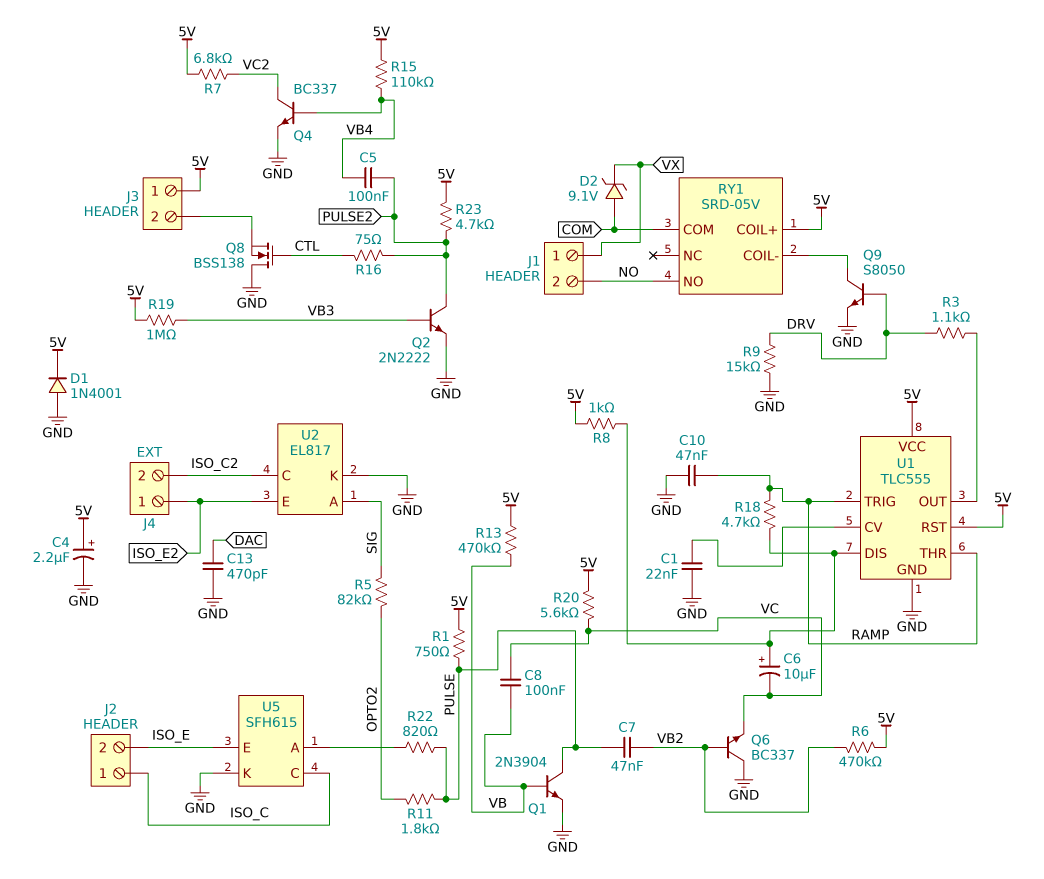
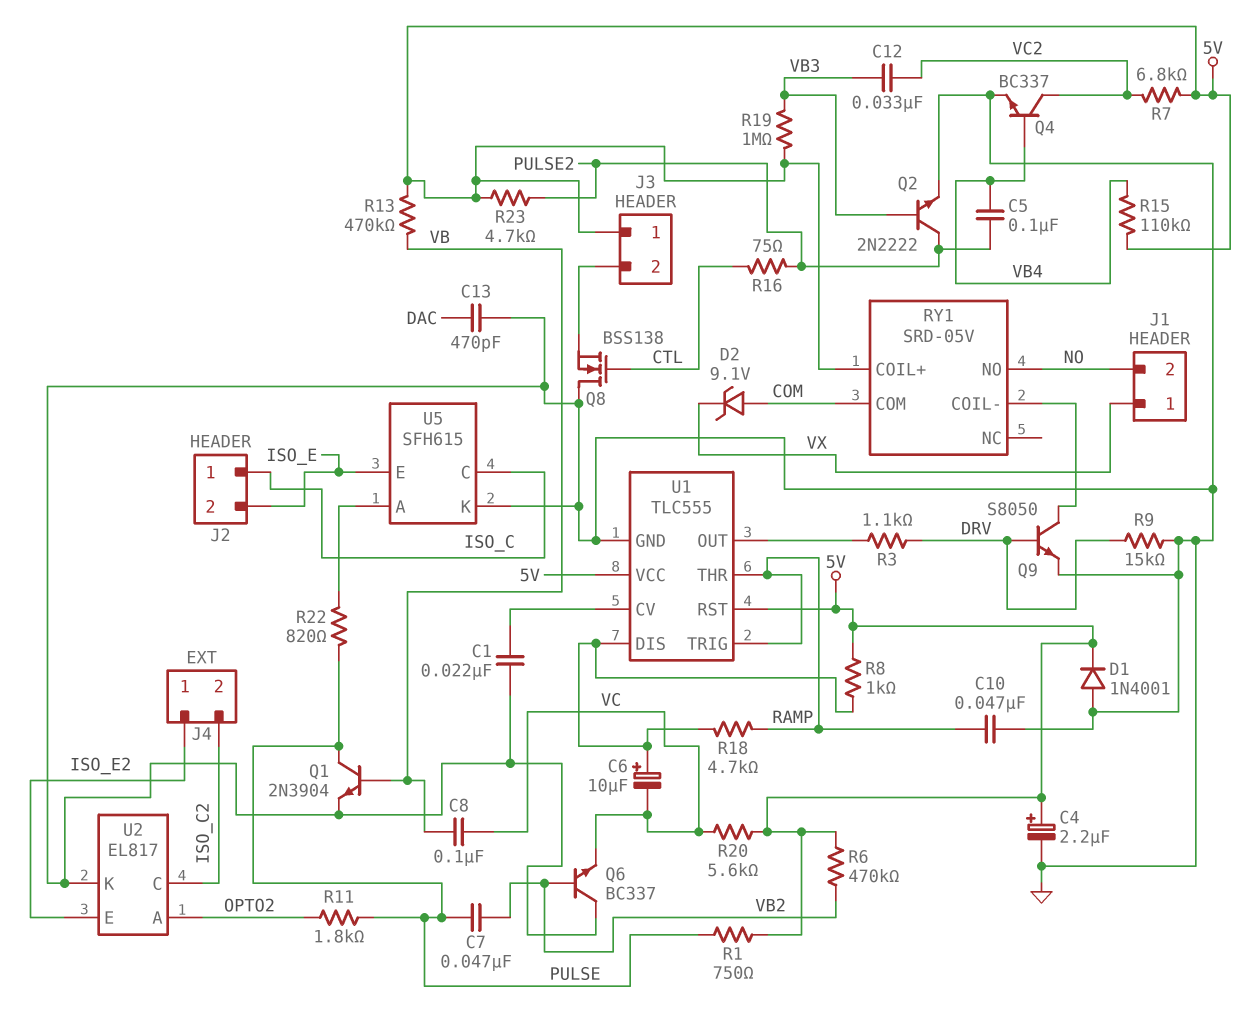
C12: none -> 33nF (VB3, VC2)
R5: 82k (OPTO2, SIG) -> none
U2 pin A: SIG -> OPTO2

